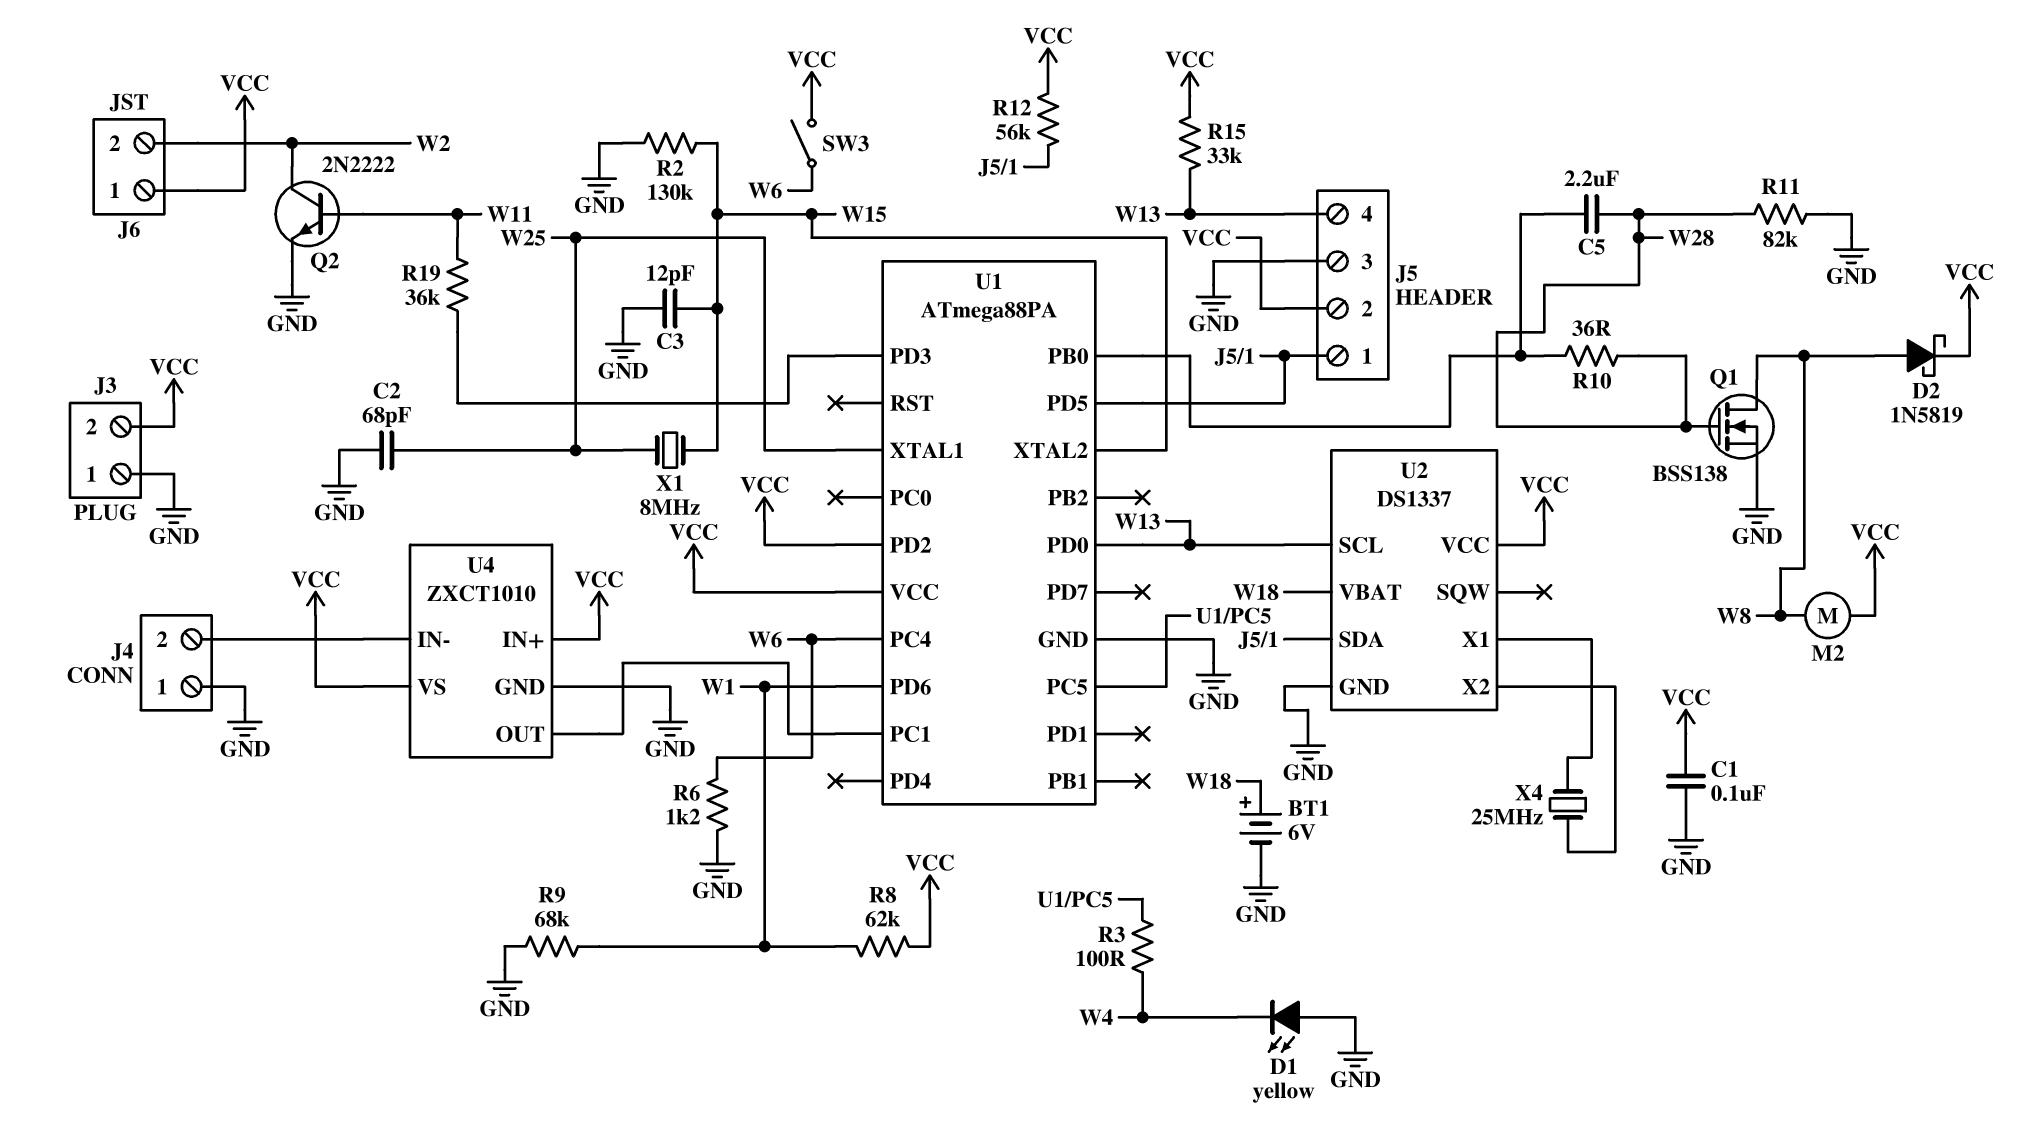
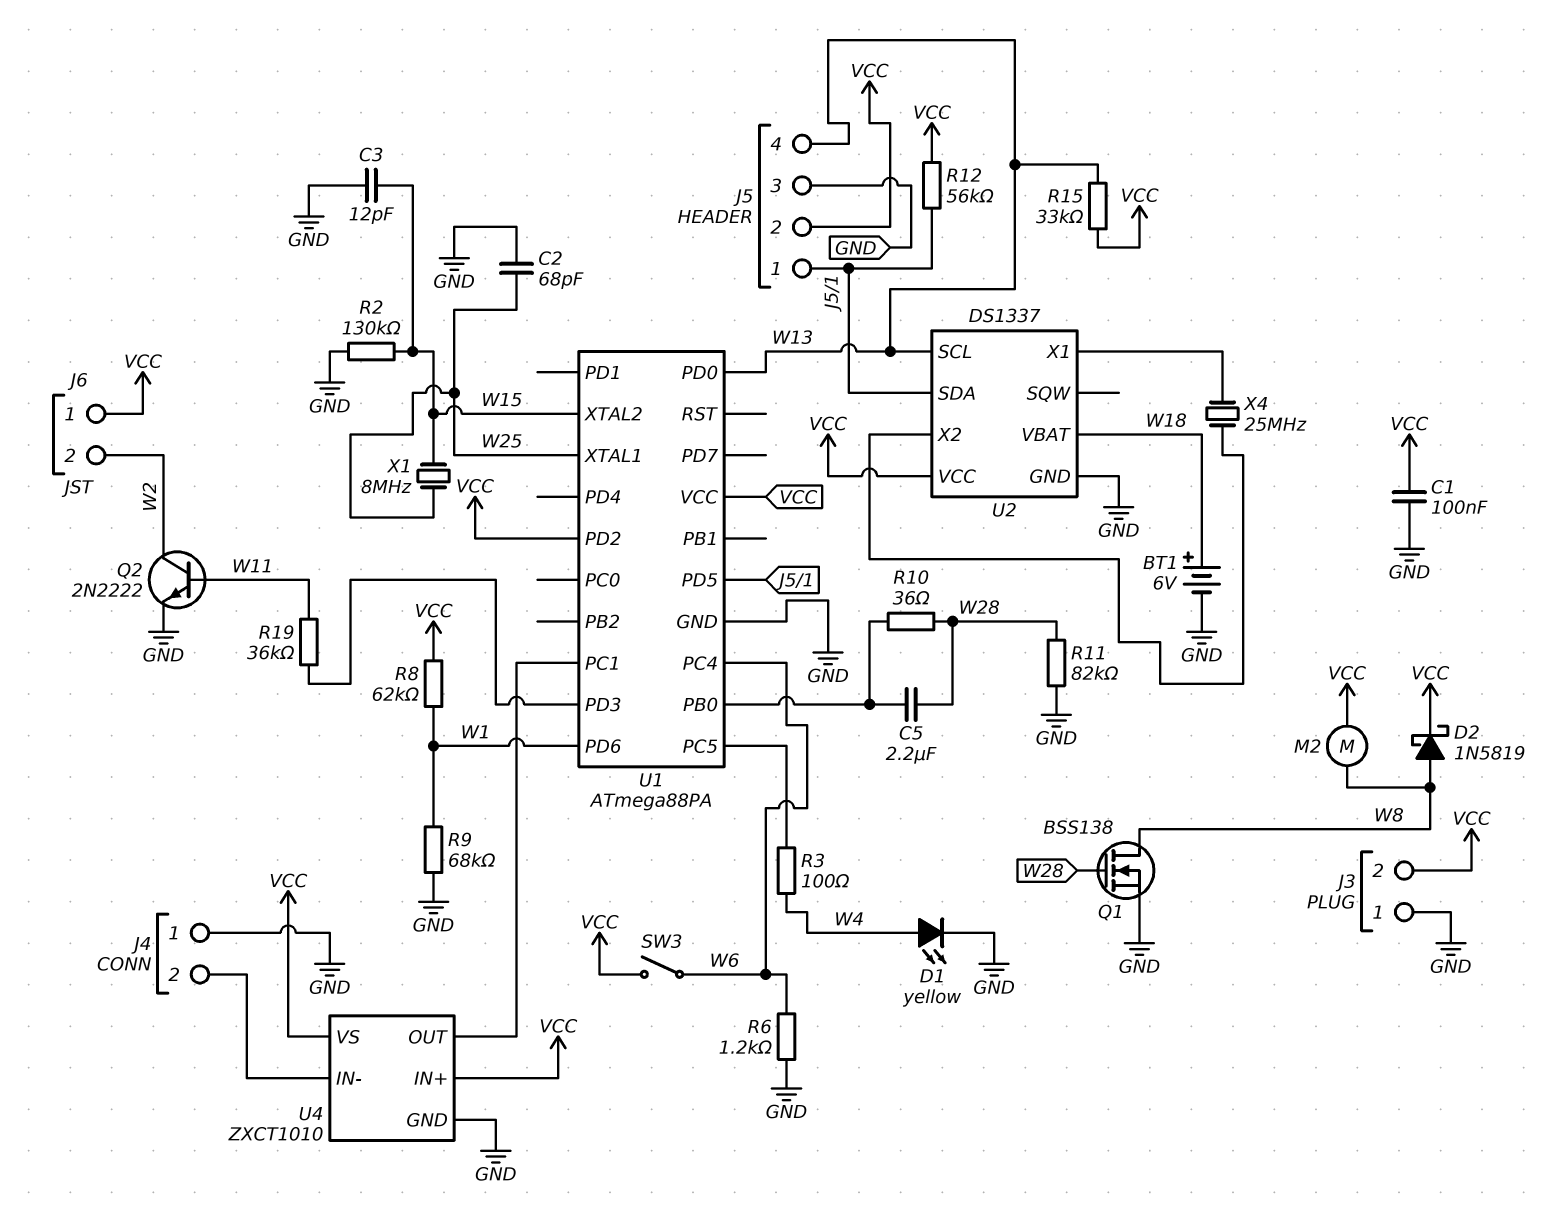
D1: LED yellow (A GND, K W4) -> LED yellow (A W4, K GND)

